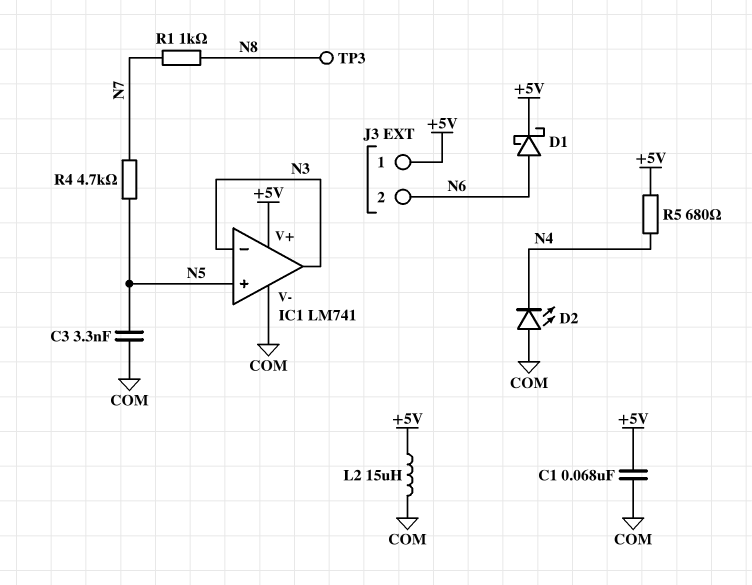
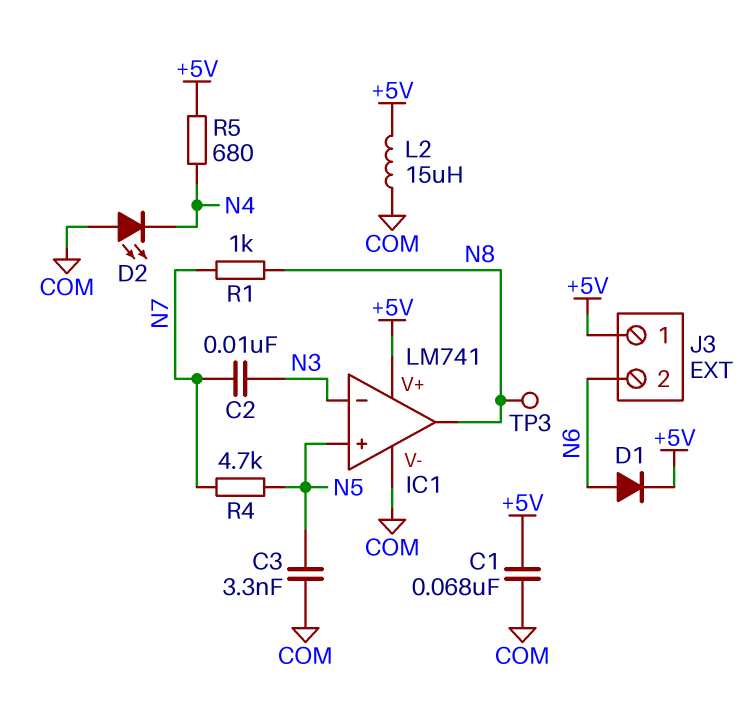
C2: none -> 10nF (N3, N7)
D1: schottky (A N6, K +5V) -> diode (A N6, K +5V)
IC1 pin out: N3 -> N8

